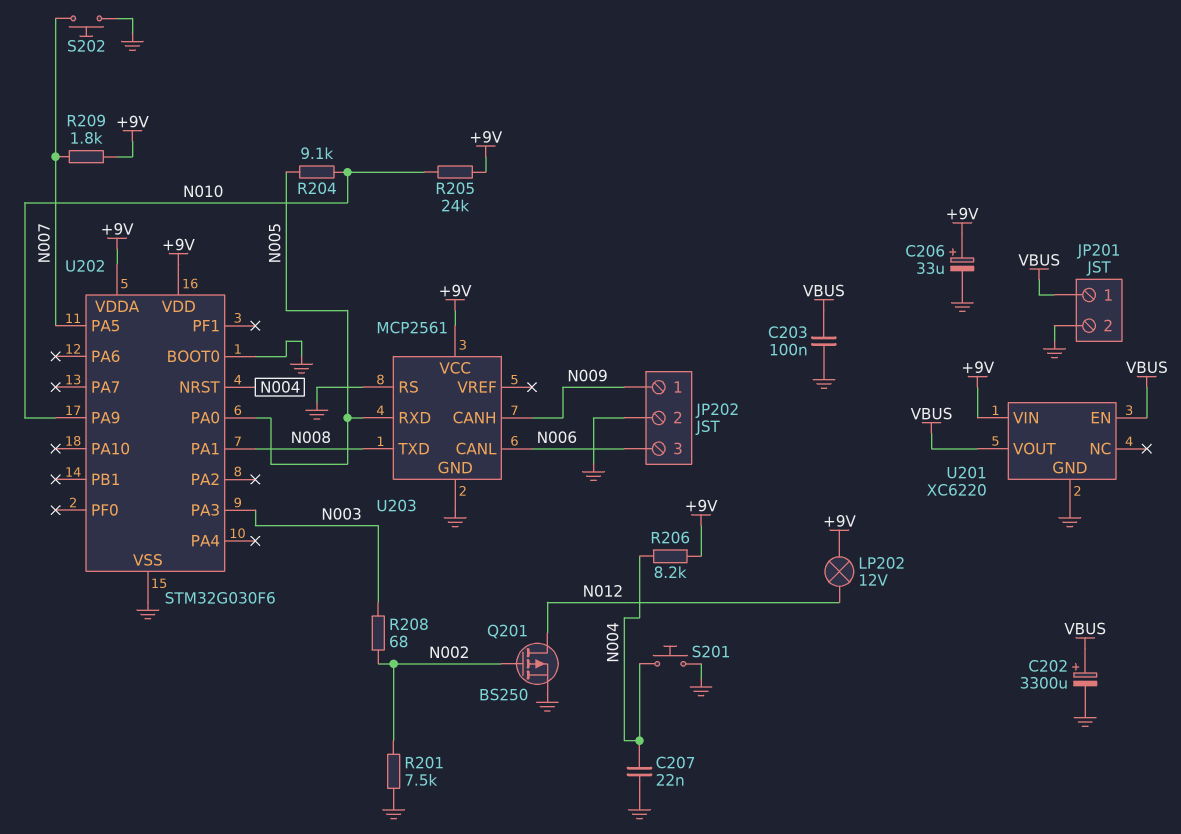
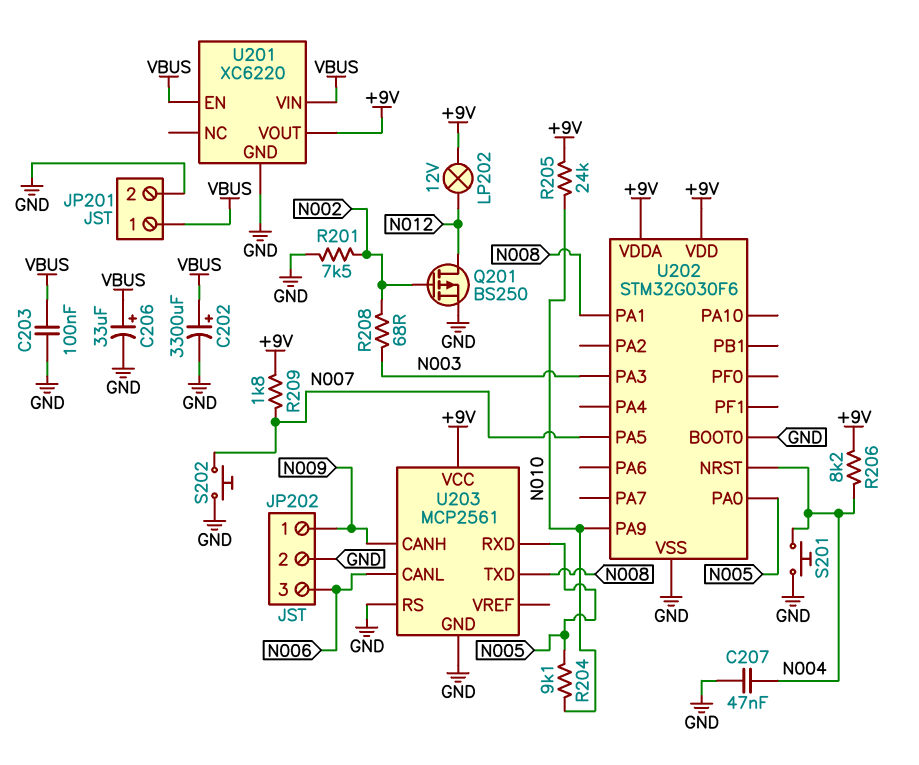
C206: 33uF (plus +9V, minus GND) -> 33uF (plus VBUS, minus GND)
C207: 22nF (GND, N004) -> 47nF (GND, N004)
U201 pin VIN: +9V -> VBUS
U201 pin VOUT: VBUS -> +9V

